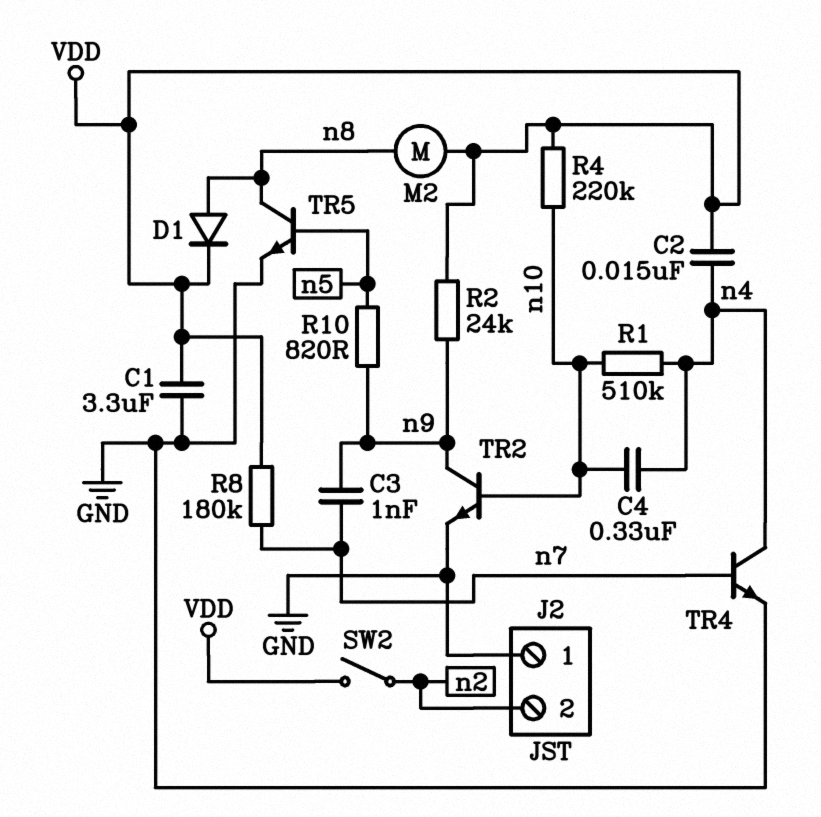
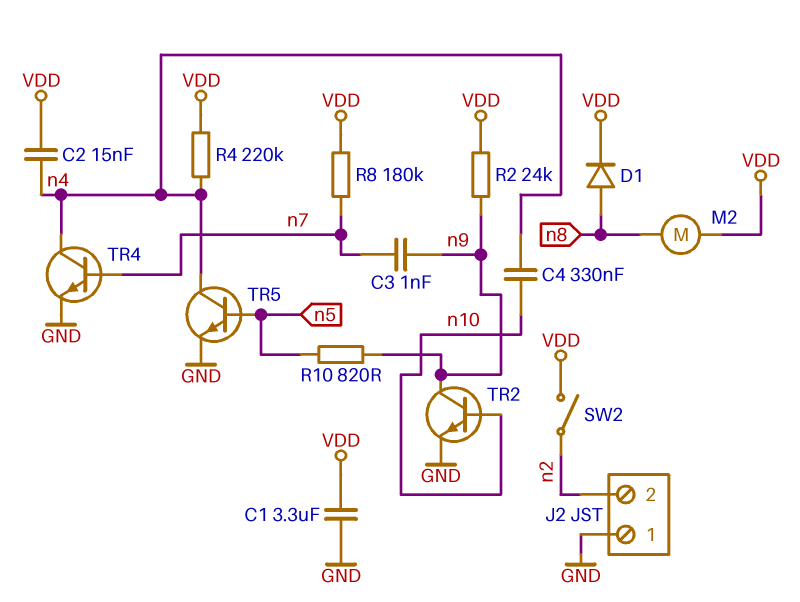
R1: 510k (n4, n10) -> none
R4: 220k (VDD, n10) -> 220k (VDD, n4)
TR5: NPN (B n5, C n8, E GND) -> NPN (B n5, C n4, E GND)

